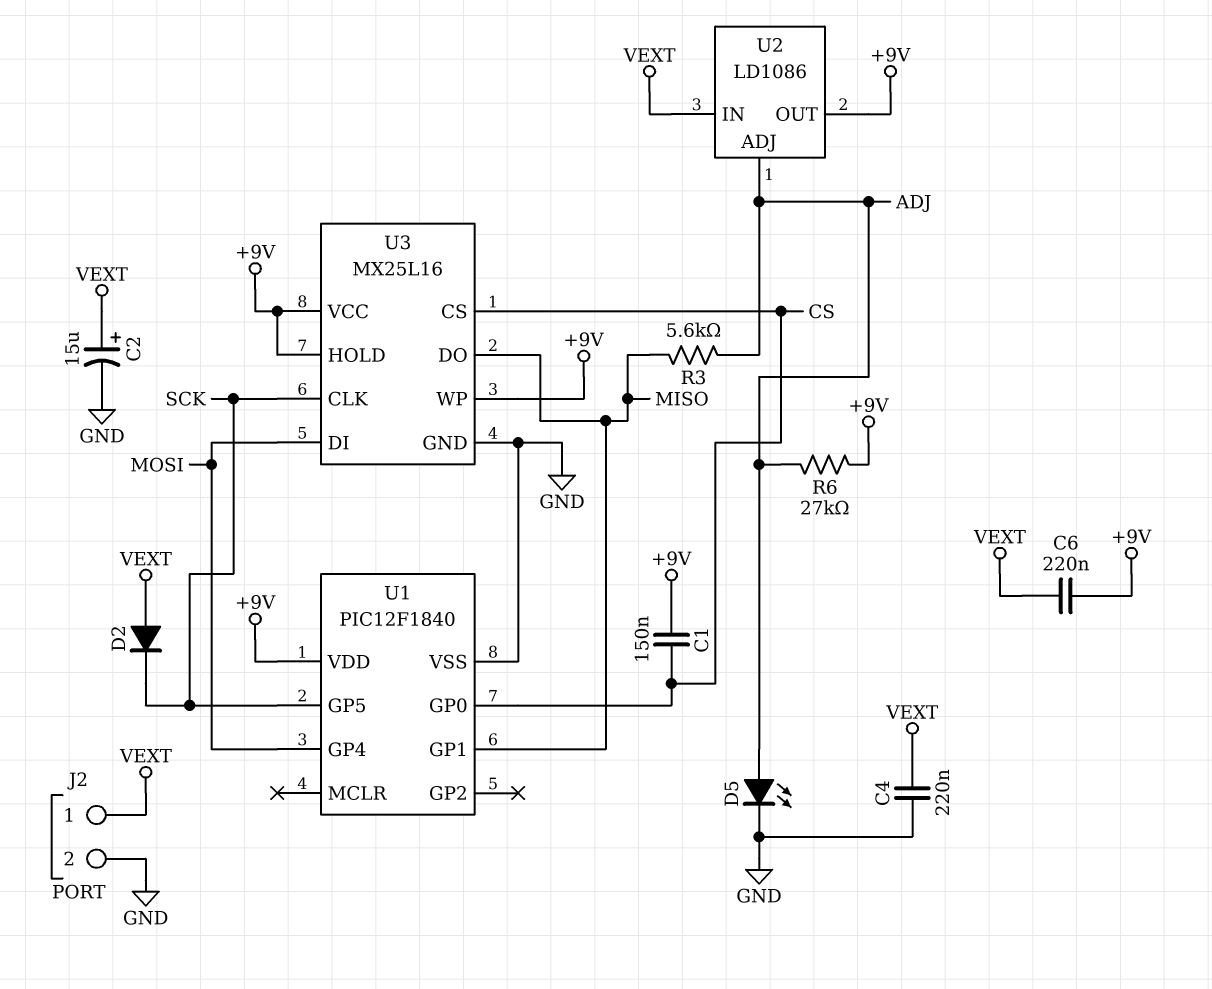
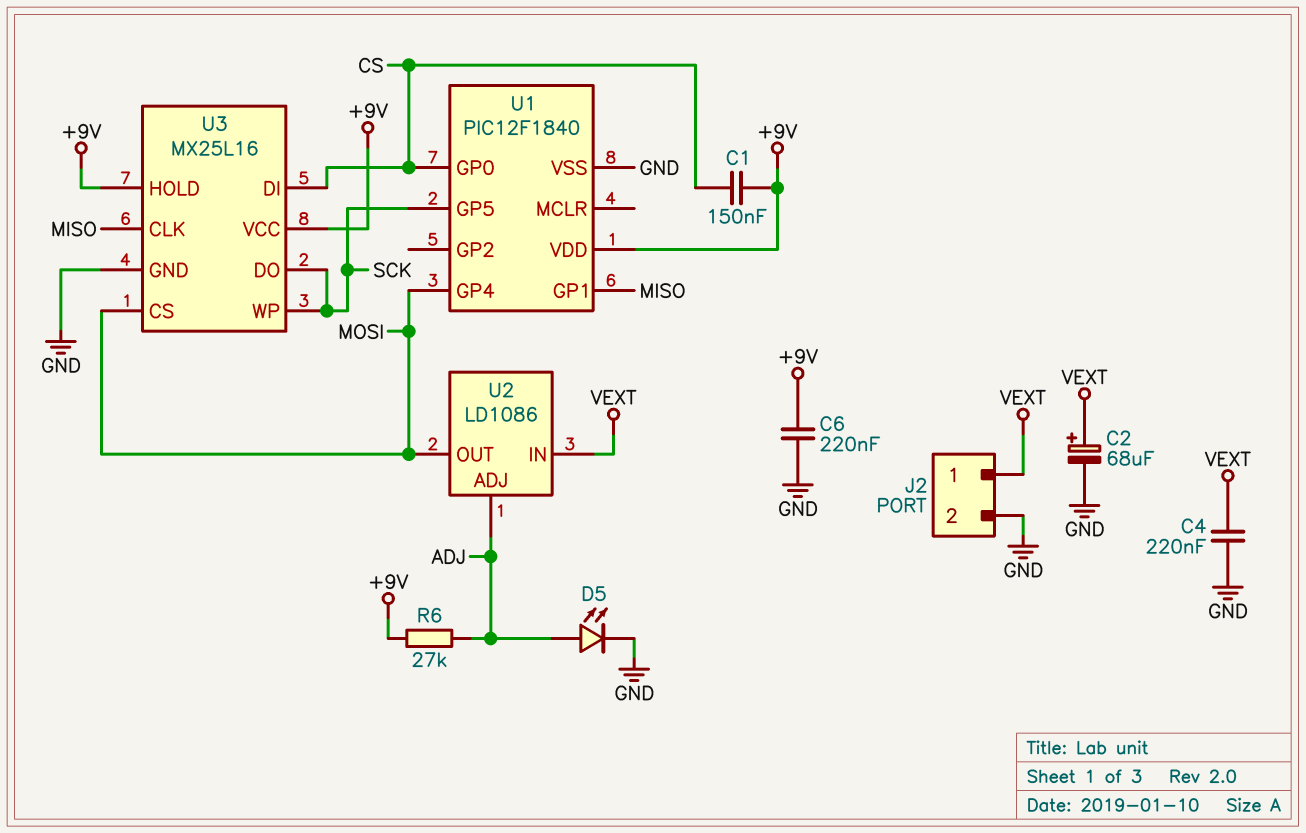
C2: 15uF (plus VEXT, minus GND) -> 68uF (plus VEXT, minus GND)
C6: 220nF (+9V, VEXT) -> 220nF (+9V, GND)
D2: diode (A VEXT, K SCK) -> none
R3: 5.6k (ADJ, MISO) -> none
U2 pin OUT: +9V -> MOSI
U3 pin CLK: SCK -> MISO
U3 pin CS: CS -> MOSI
U3 pin DI: MOSI -> CS
U3 pin DO: MISO -> SCK
U3 pin WP: +9V -> SCK

